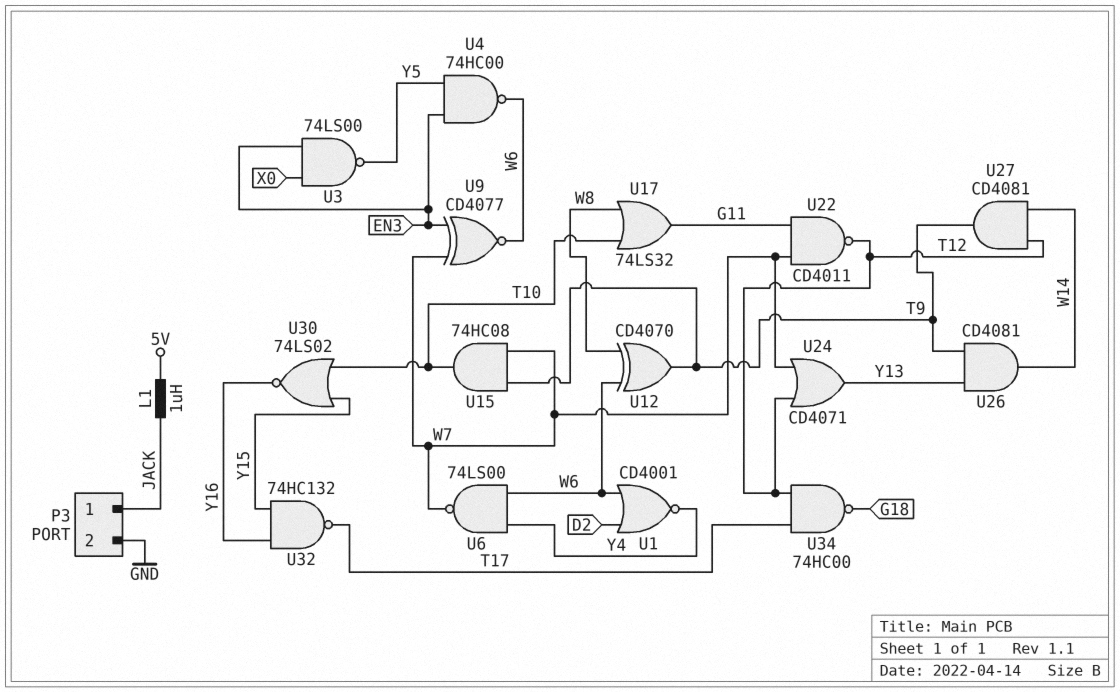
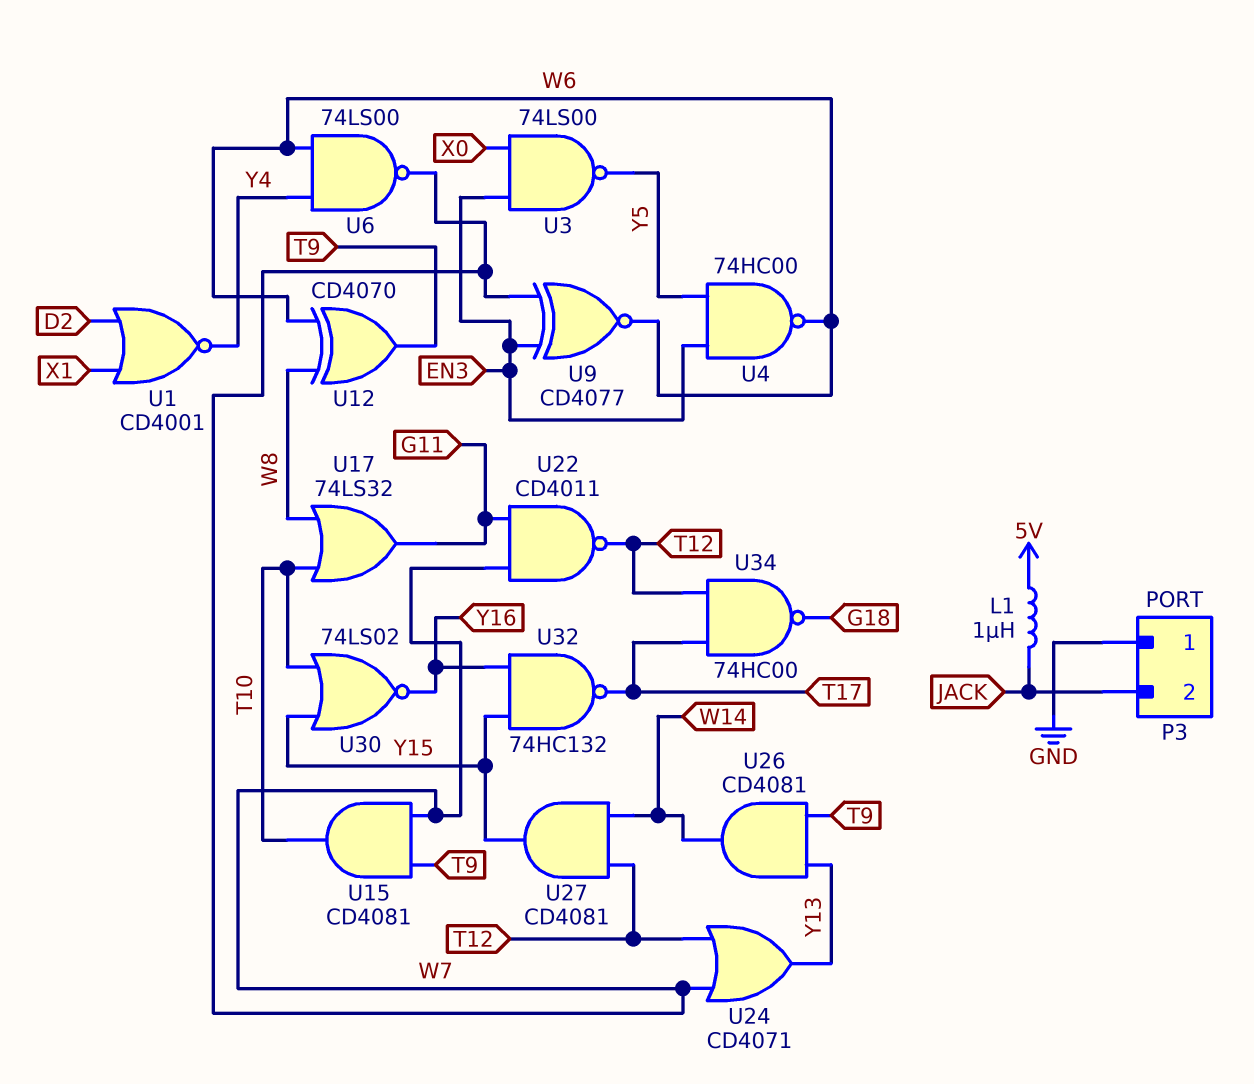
P3 pin 1: JACK -> GND
P3 pin 2: GND -> JACK
U1: NOR CD4001 (in D2, in W6, out Y4) -> NOR CD4001 (in D2, in X1, out Y4)
U15: AND 74HC08 (in T9, in W7, out T10) -> AND CD4081 (in T9, in W7, out T10)
U27: AND CD4081 (in T12, in W14, out T9) -> AND CD4081 (in T12, in W14, out Y15)

